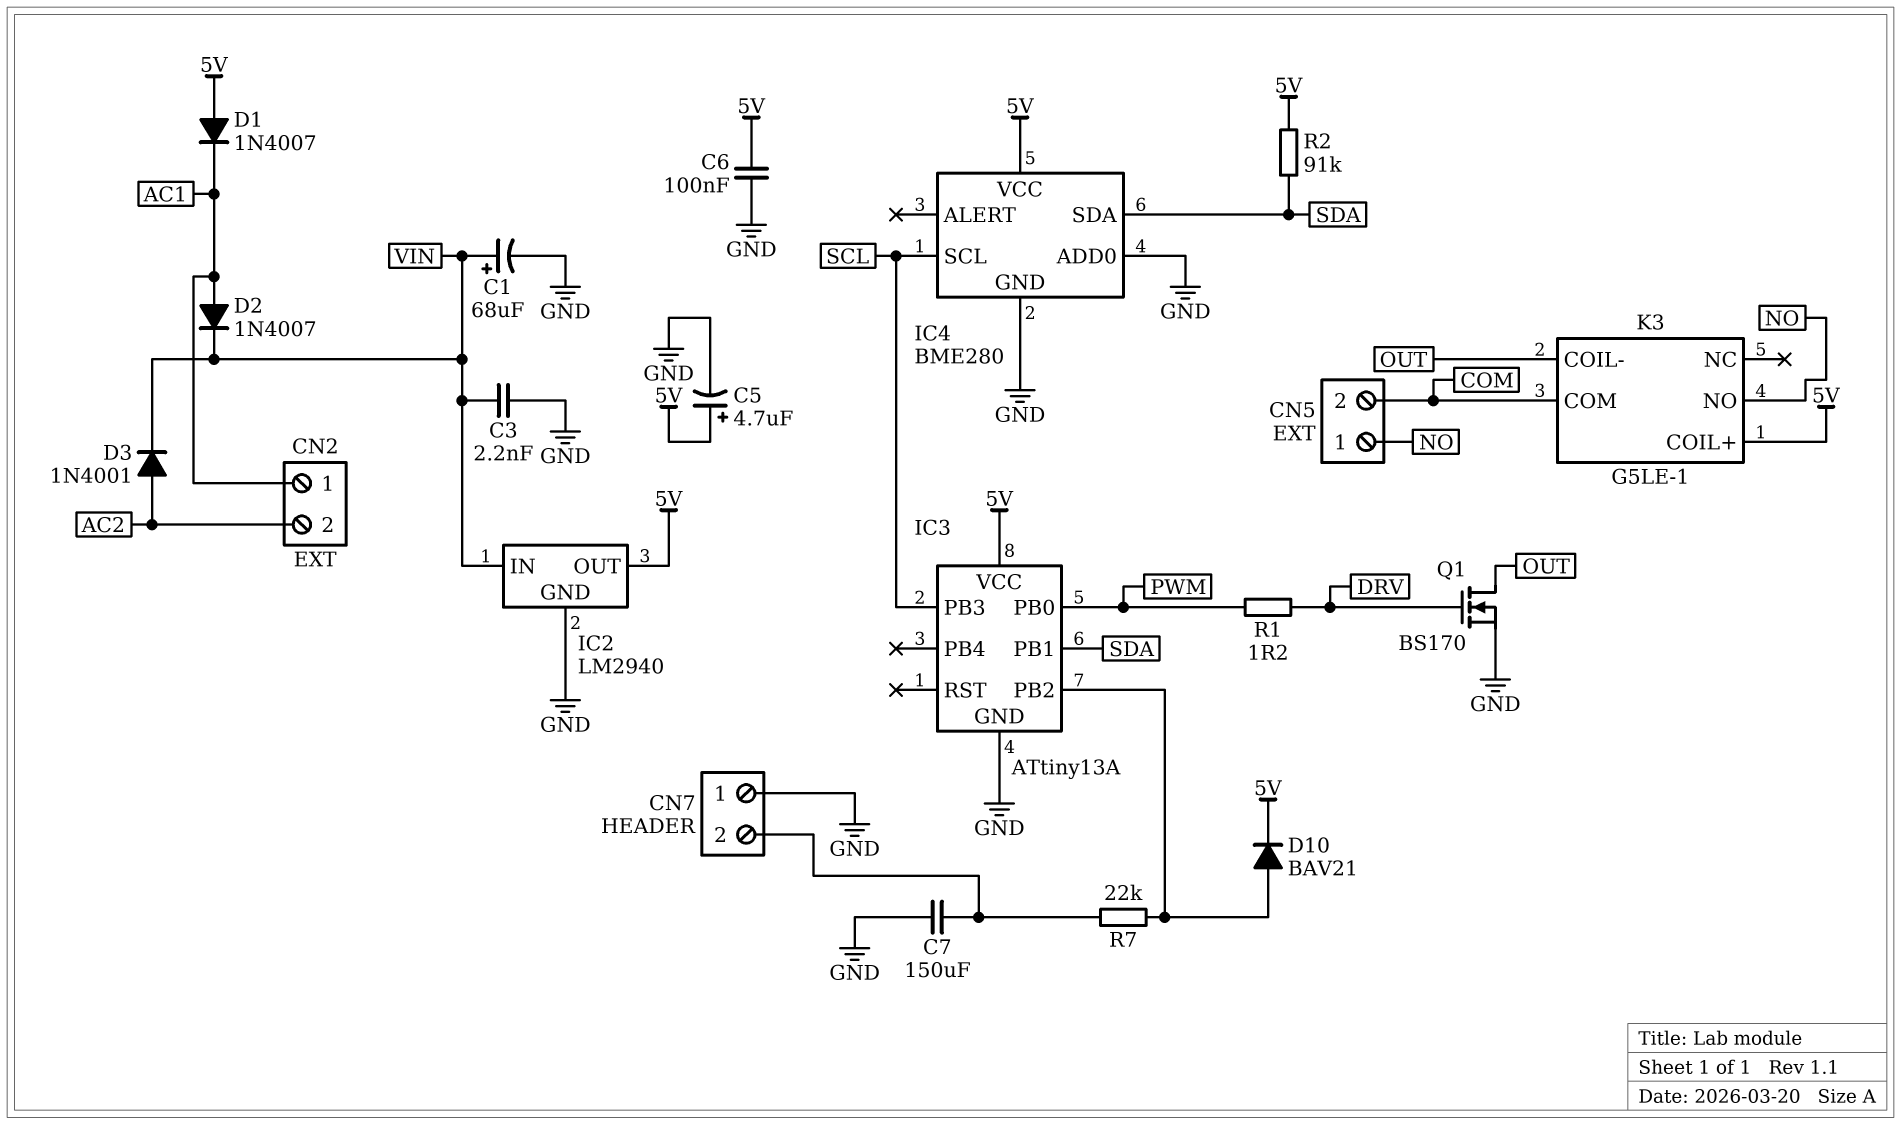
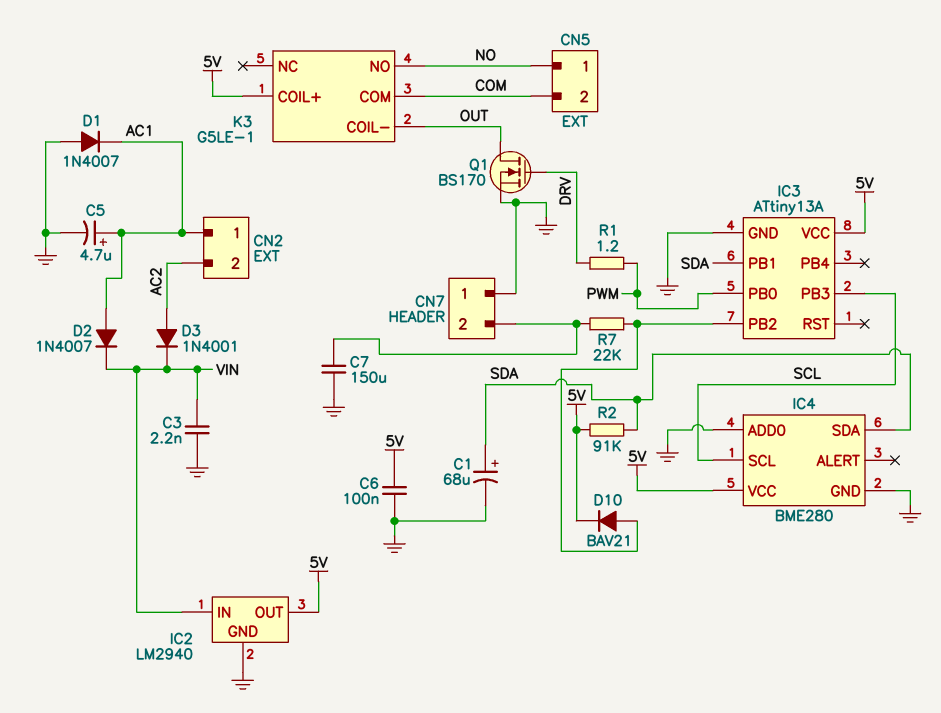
C1: 68uF (plus VIN, minus GND) -> 68uF (plus SDA, minus GND)
C5: 4.7uF (plus 5V, minus GND) -> 4.7uF (plus AC1, minus GND)
D1: diode 1N4007 (A 5V, K AC1) -> diode 1N4007 (A GND, K AC1)

